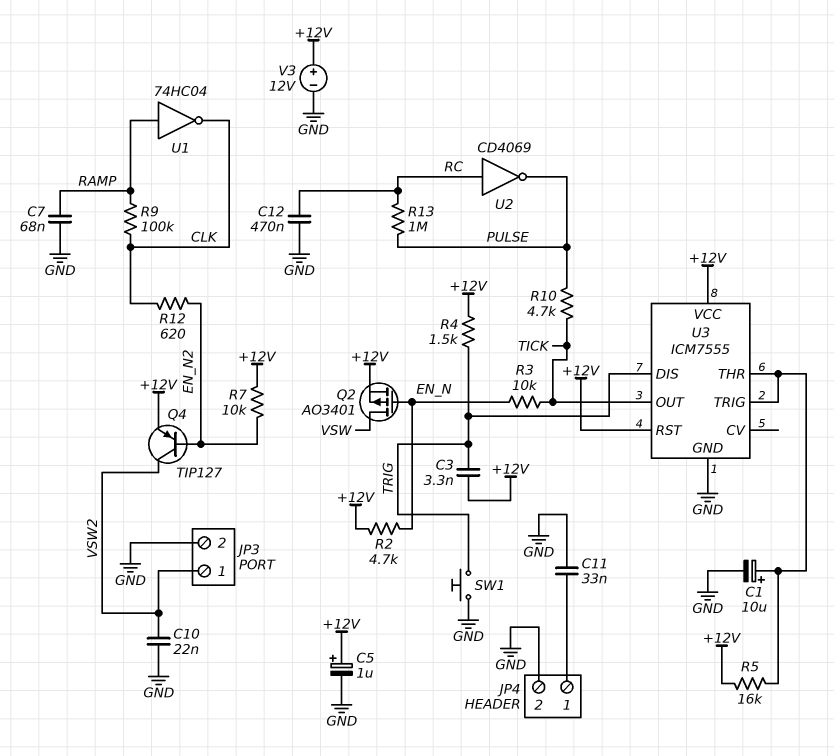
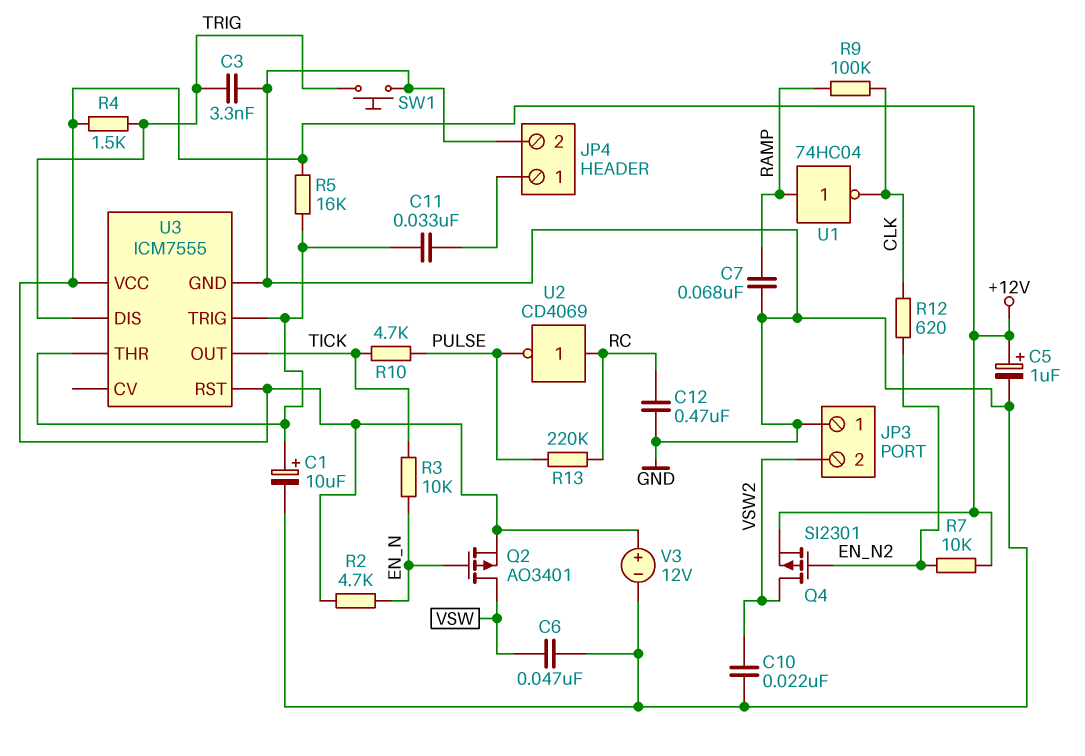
C3: 3.3nF (+12V, TRIG) -> 3.3nF (GND, TRIG)
C6: none -> 47nF (GND, VSW)
C11: 33nF (GND, JP4/1) -> 33nF (JP4/1, U3/THR)
JP3 pin 1: VSW2 -> GND
JP3 pin 2: GND -> VSW2
Q4: PNP TIP127 (B EN_N2, C VSW2, E +12V) -> PMOS SI2301 (G EN_N2, D VSW2, S +12V)
R13: 1M (PULSE, RC) -> 220k (PULSE, RC)

